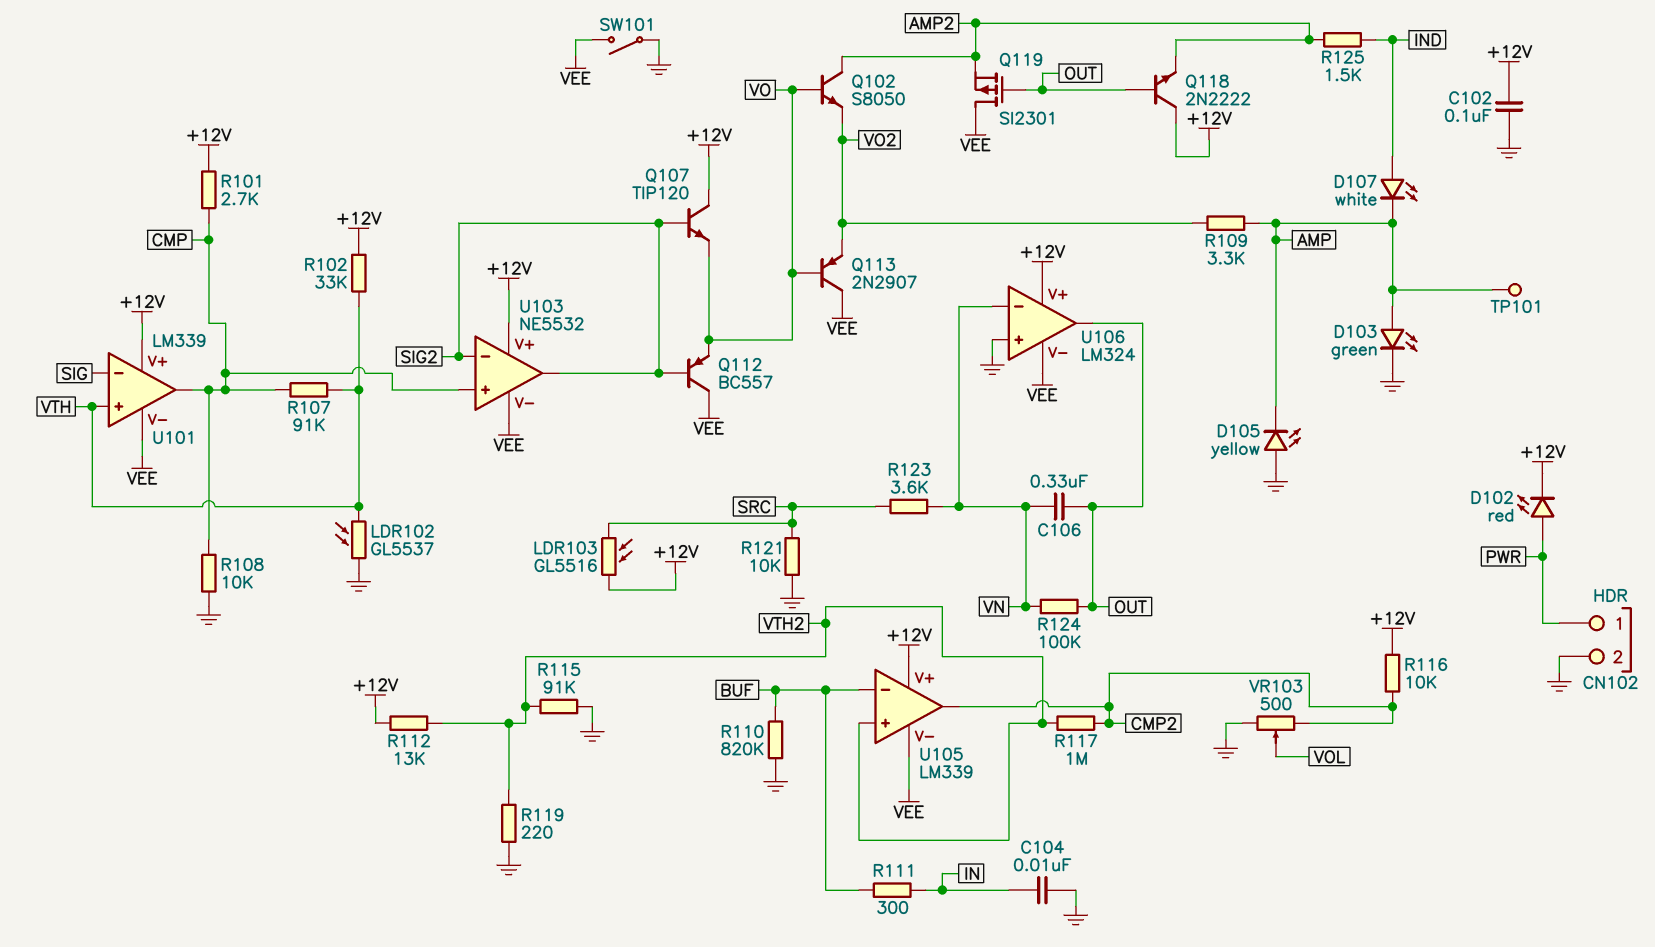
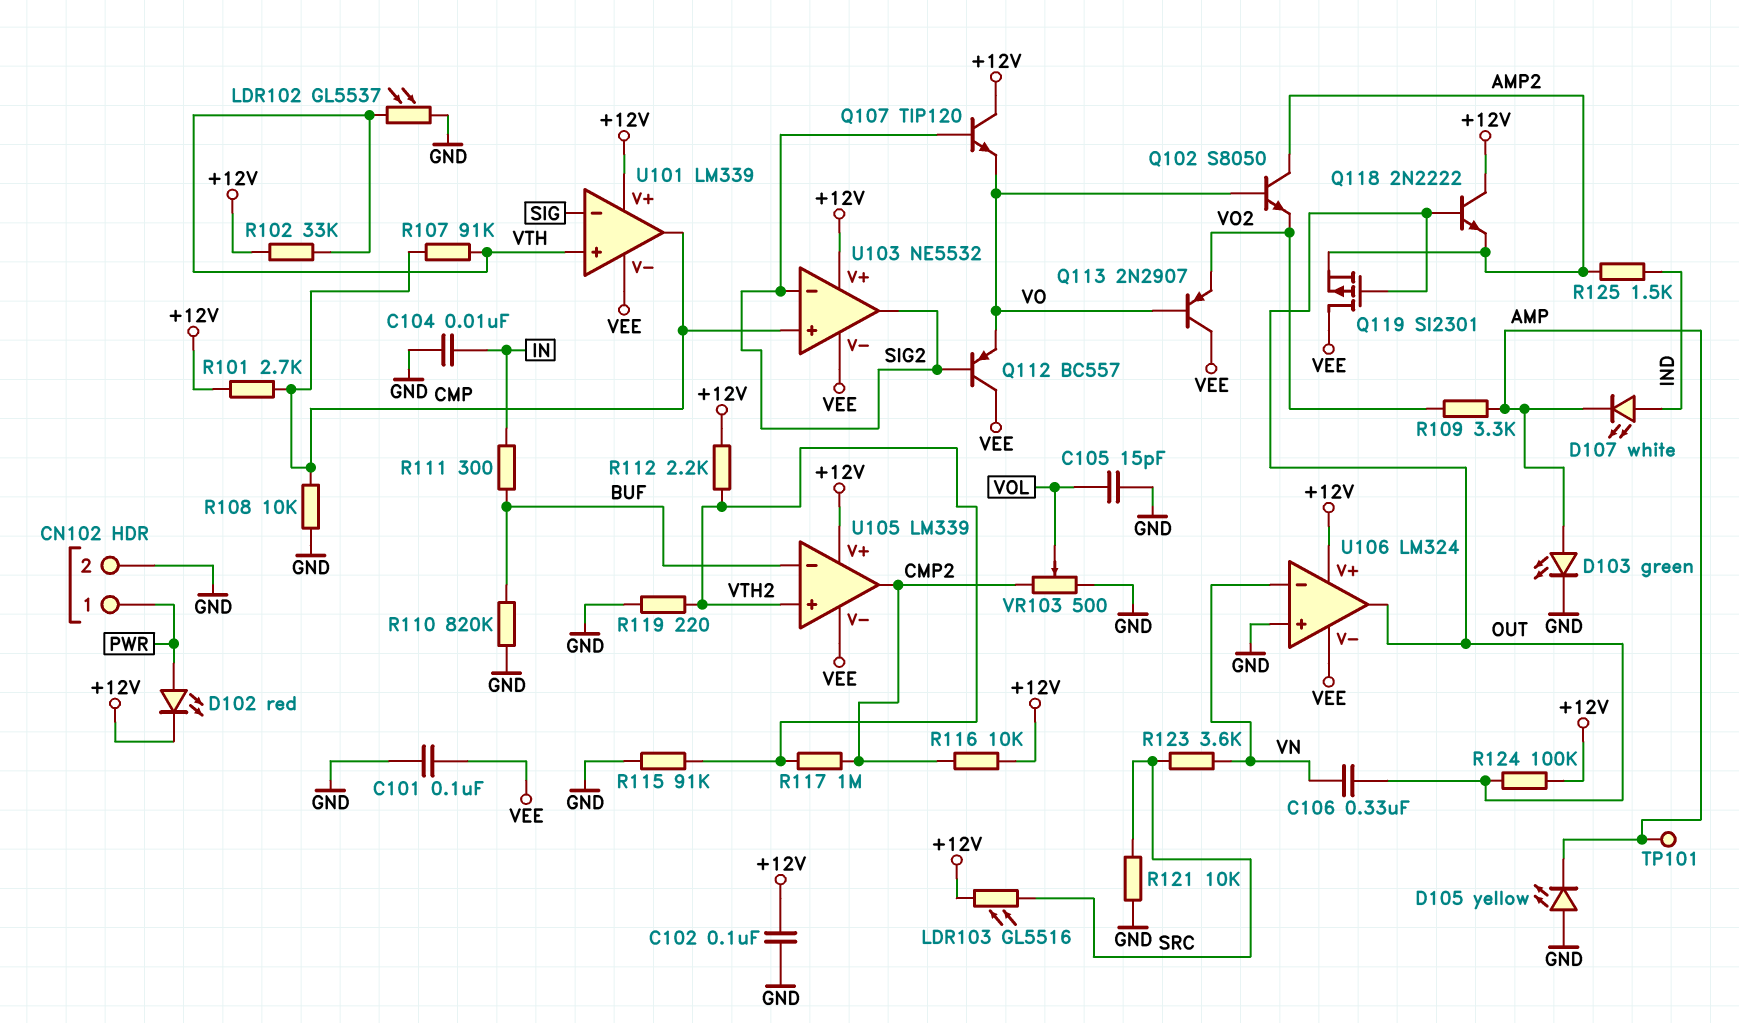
C101: none -> 100nF (GND, VEE)
C105: none -> 15pF (GND, VOL)
R112: 13k (+12V, VTH2) -> 2.2k (+12V, VTH2)
R124: 100k (OUT, VN) -> 100k (+12V, OUT)
SW101: switch (GND, VEE) -> none

